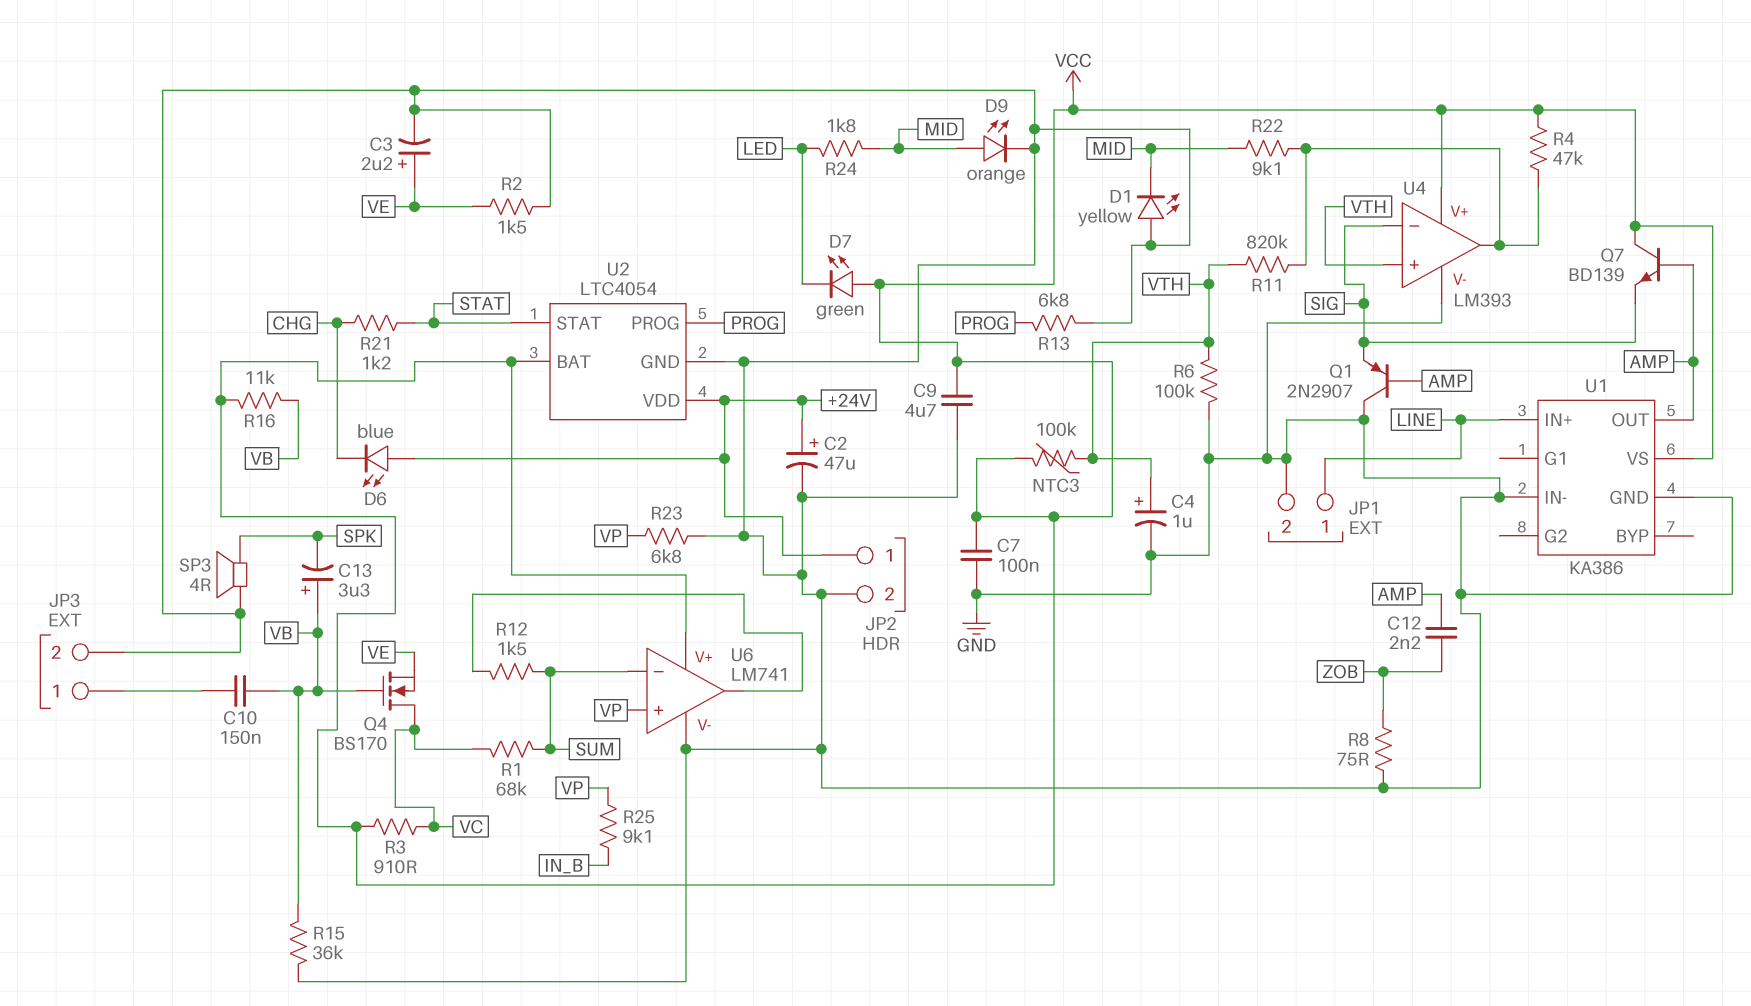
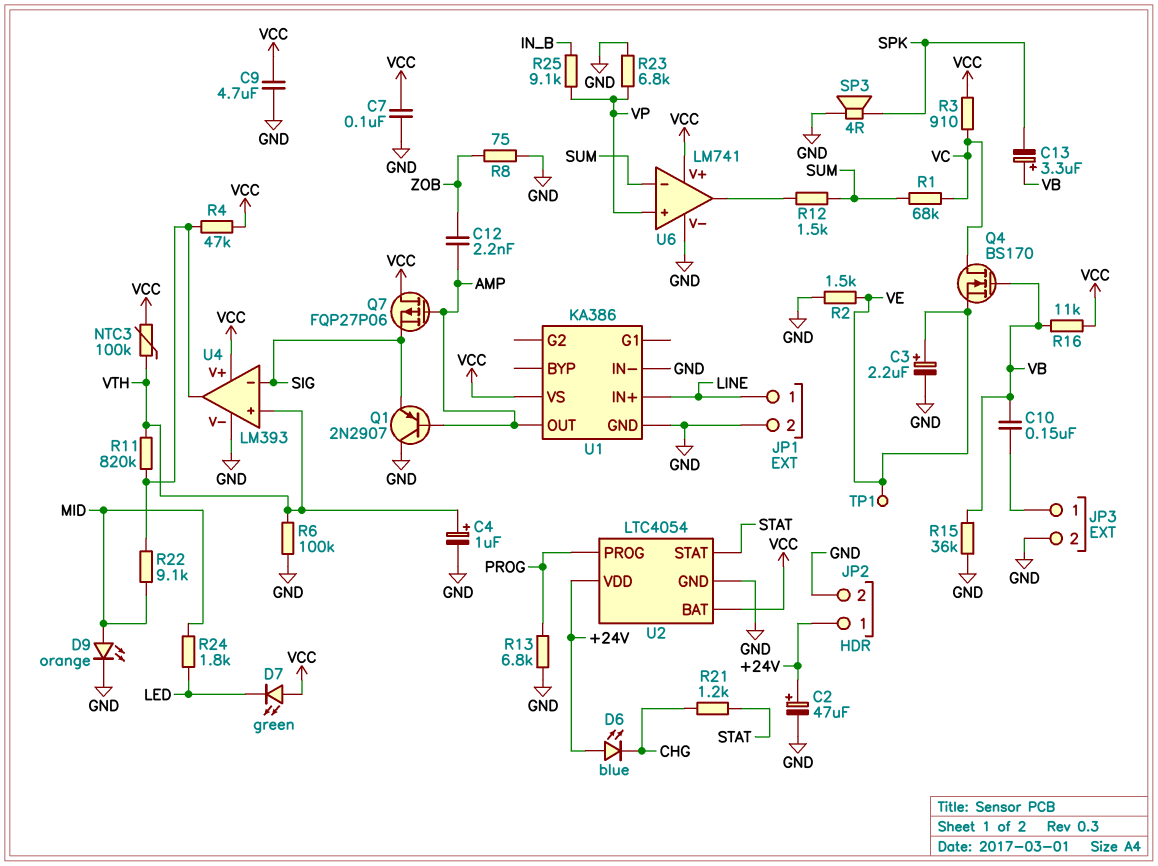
D1: LED yellow (A GND, K MID) -> none
Q7: NPN BD139 (B AMP, C VCC, E SIG) -> PMOS FQP27P06 (G AMP, D VCC, S SIG)
TP1: none -> test point (VE)

